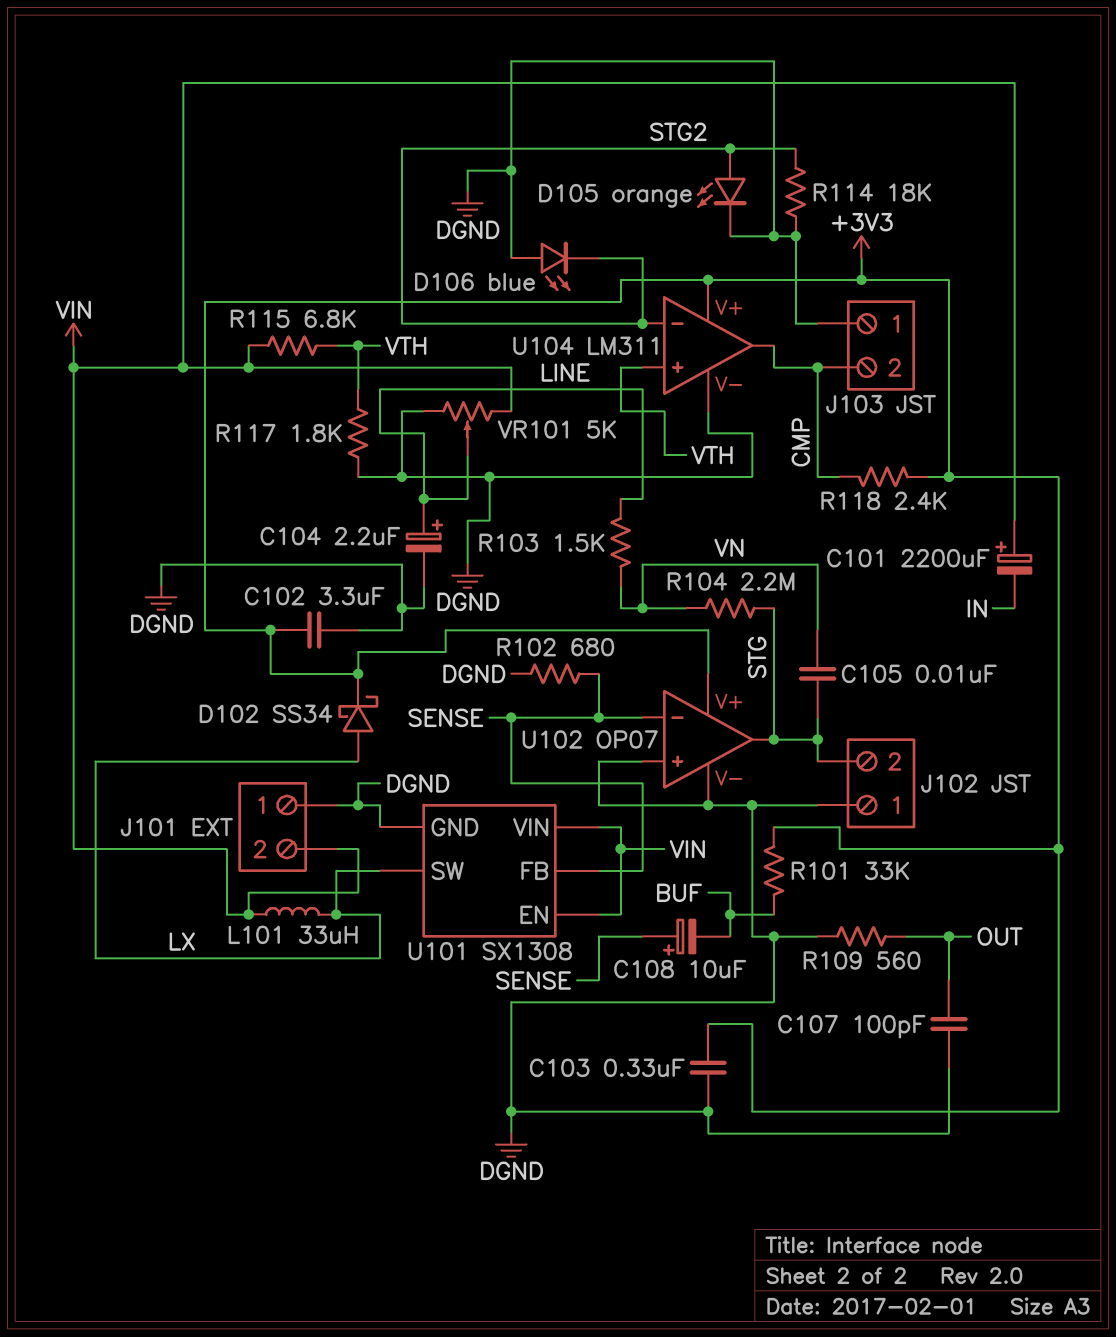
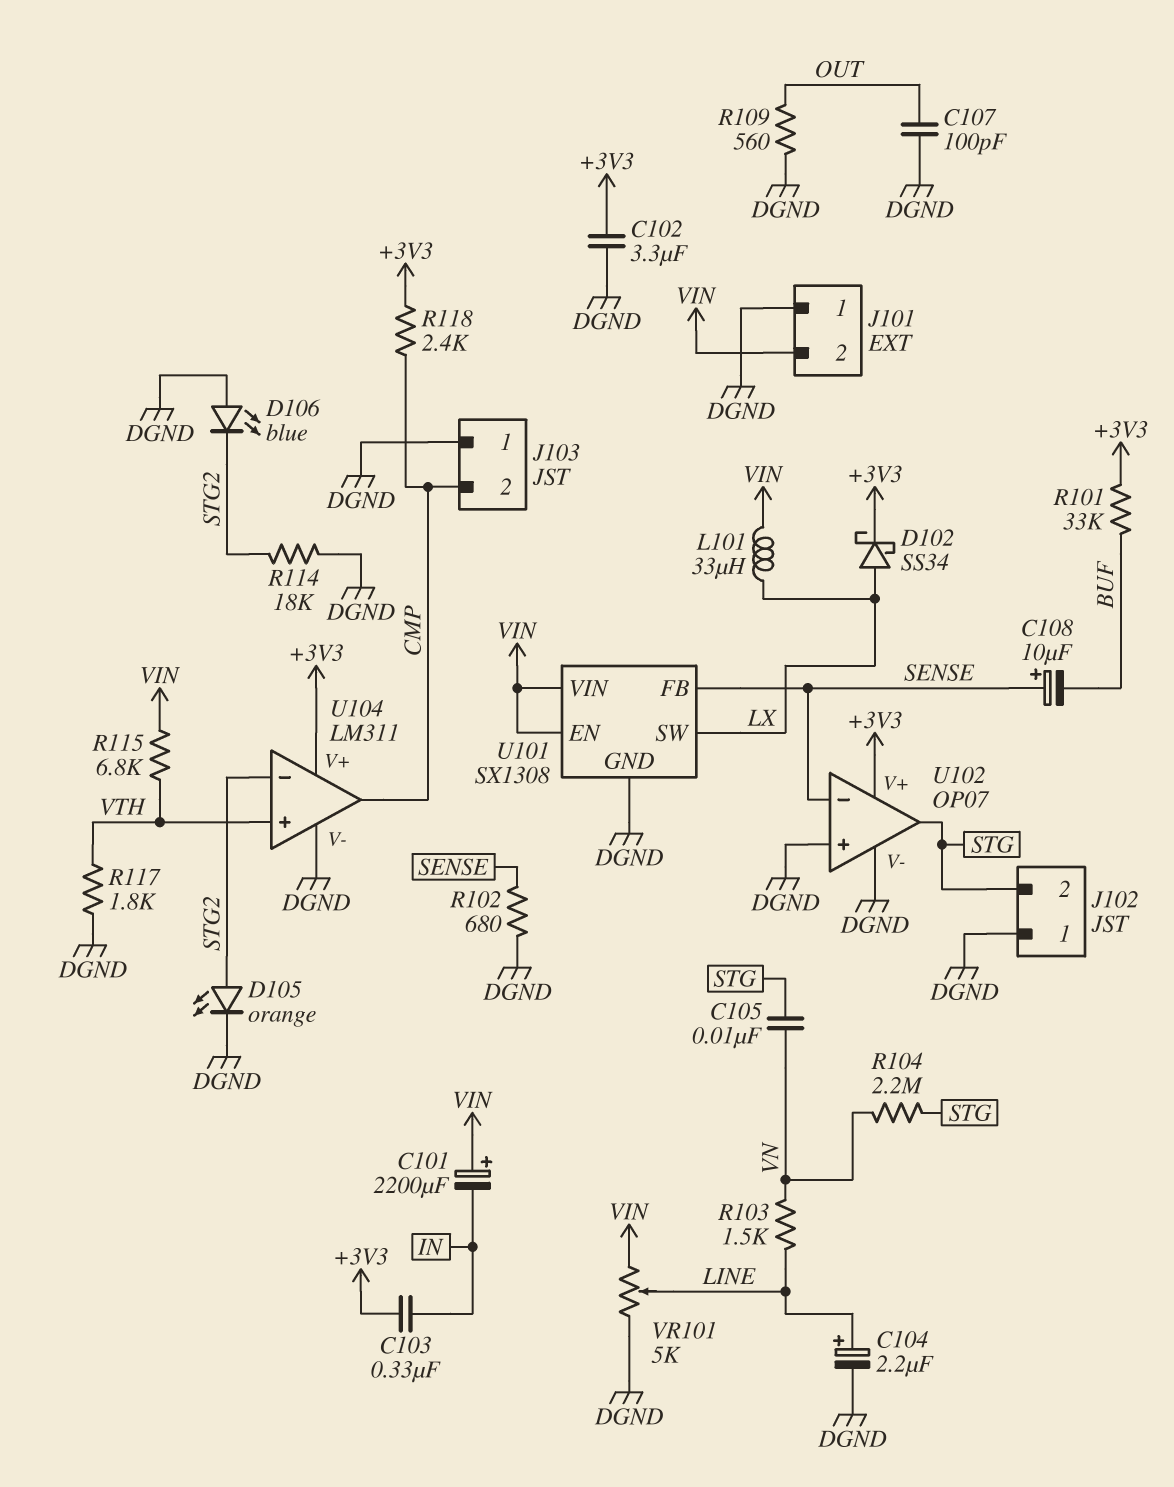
C103: 330nF (+3V3, DGND) -> 330nF (+3V3, IN)

